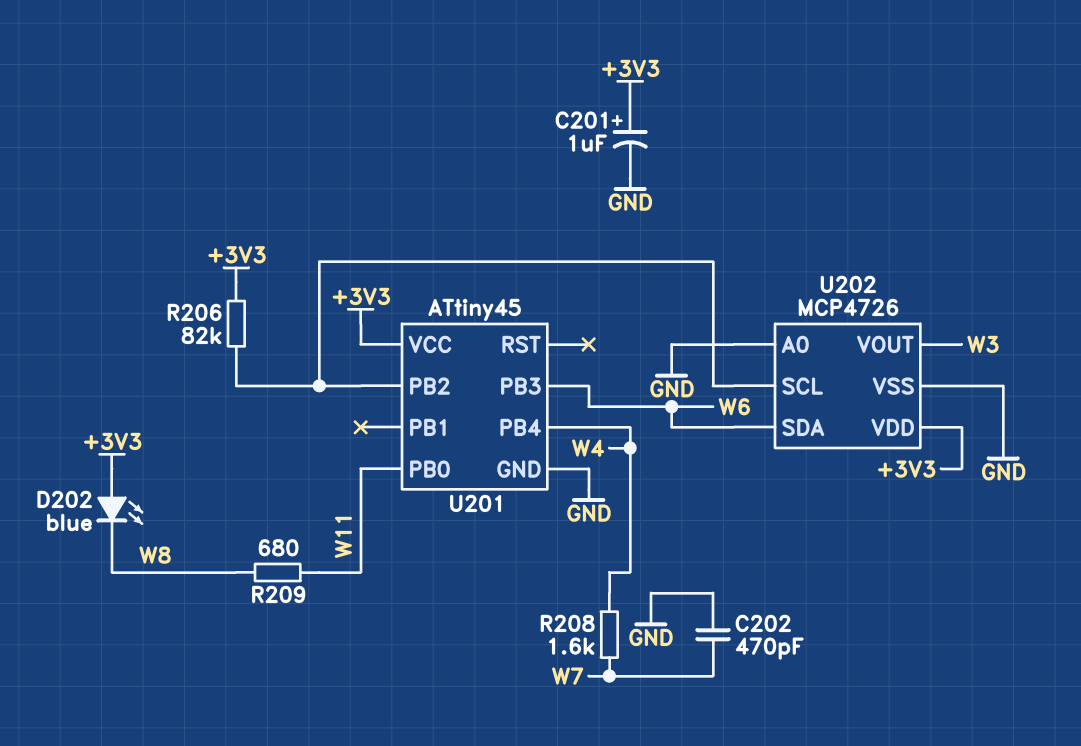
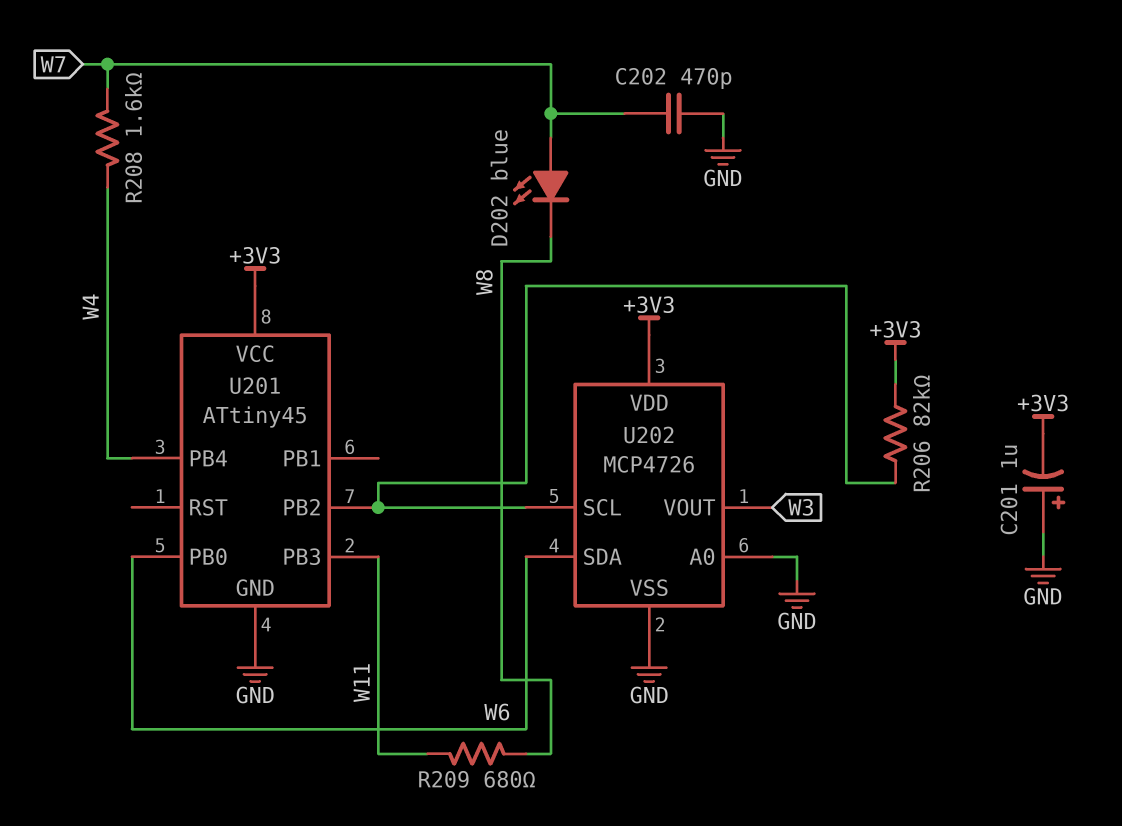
C201: 1uF (plus +3V3, minus GND) -> 1uF (plus GND, minus +3V3)
D202: LED blue (A +3V3, K W8) -> LED blue (A W7, K W8)
U201 pin PB0: W11 -> W6
U201 pin PB3: W6 -> W11

